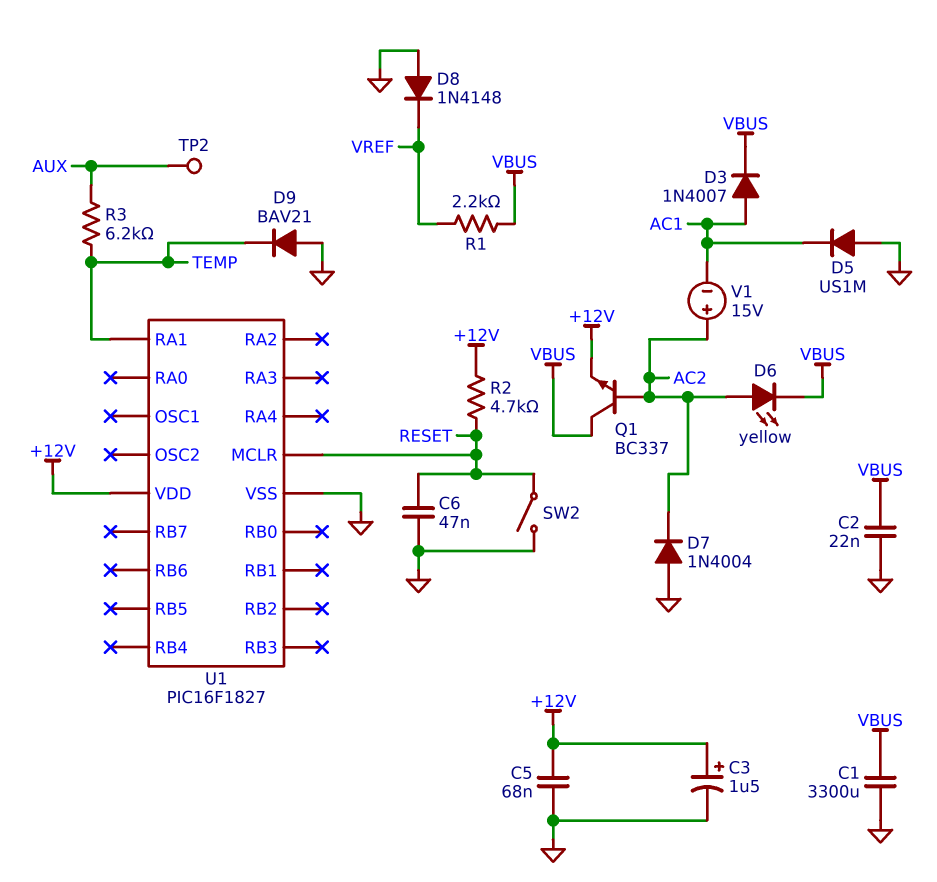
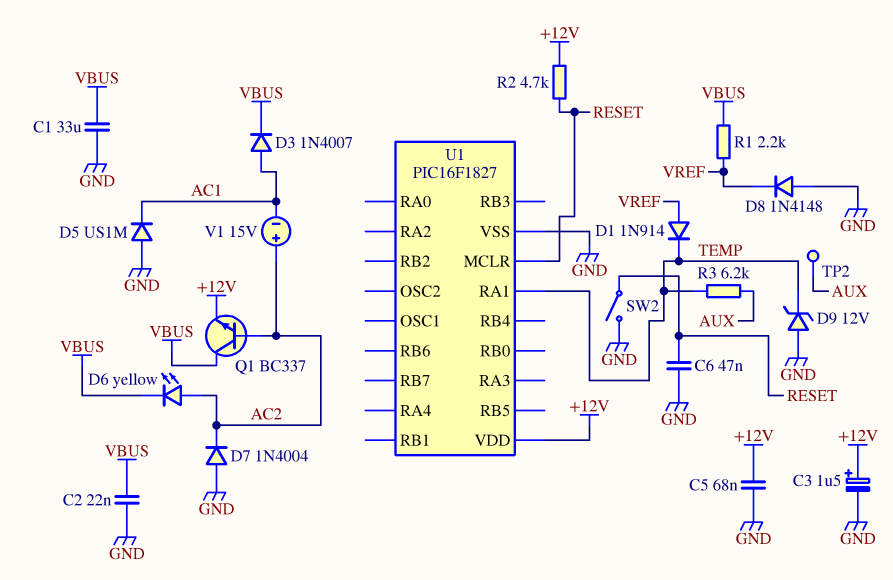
C1: 3300uF (GND, VBUS) -> 33uF (GND, VBUS)
D1: none -> diode 1N914 (A VREF, K TEMP)
D9: diode BAV21 (A GND, K TEMP) -> zener 12V (A GND, K TEMP)

